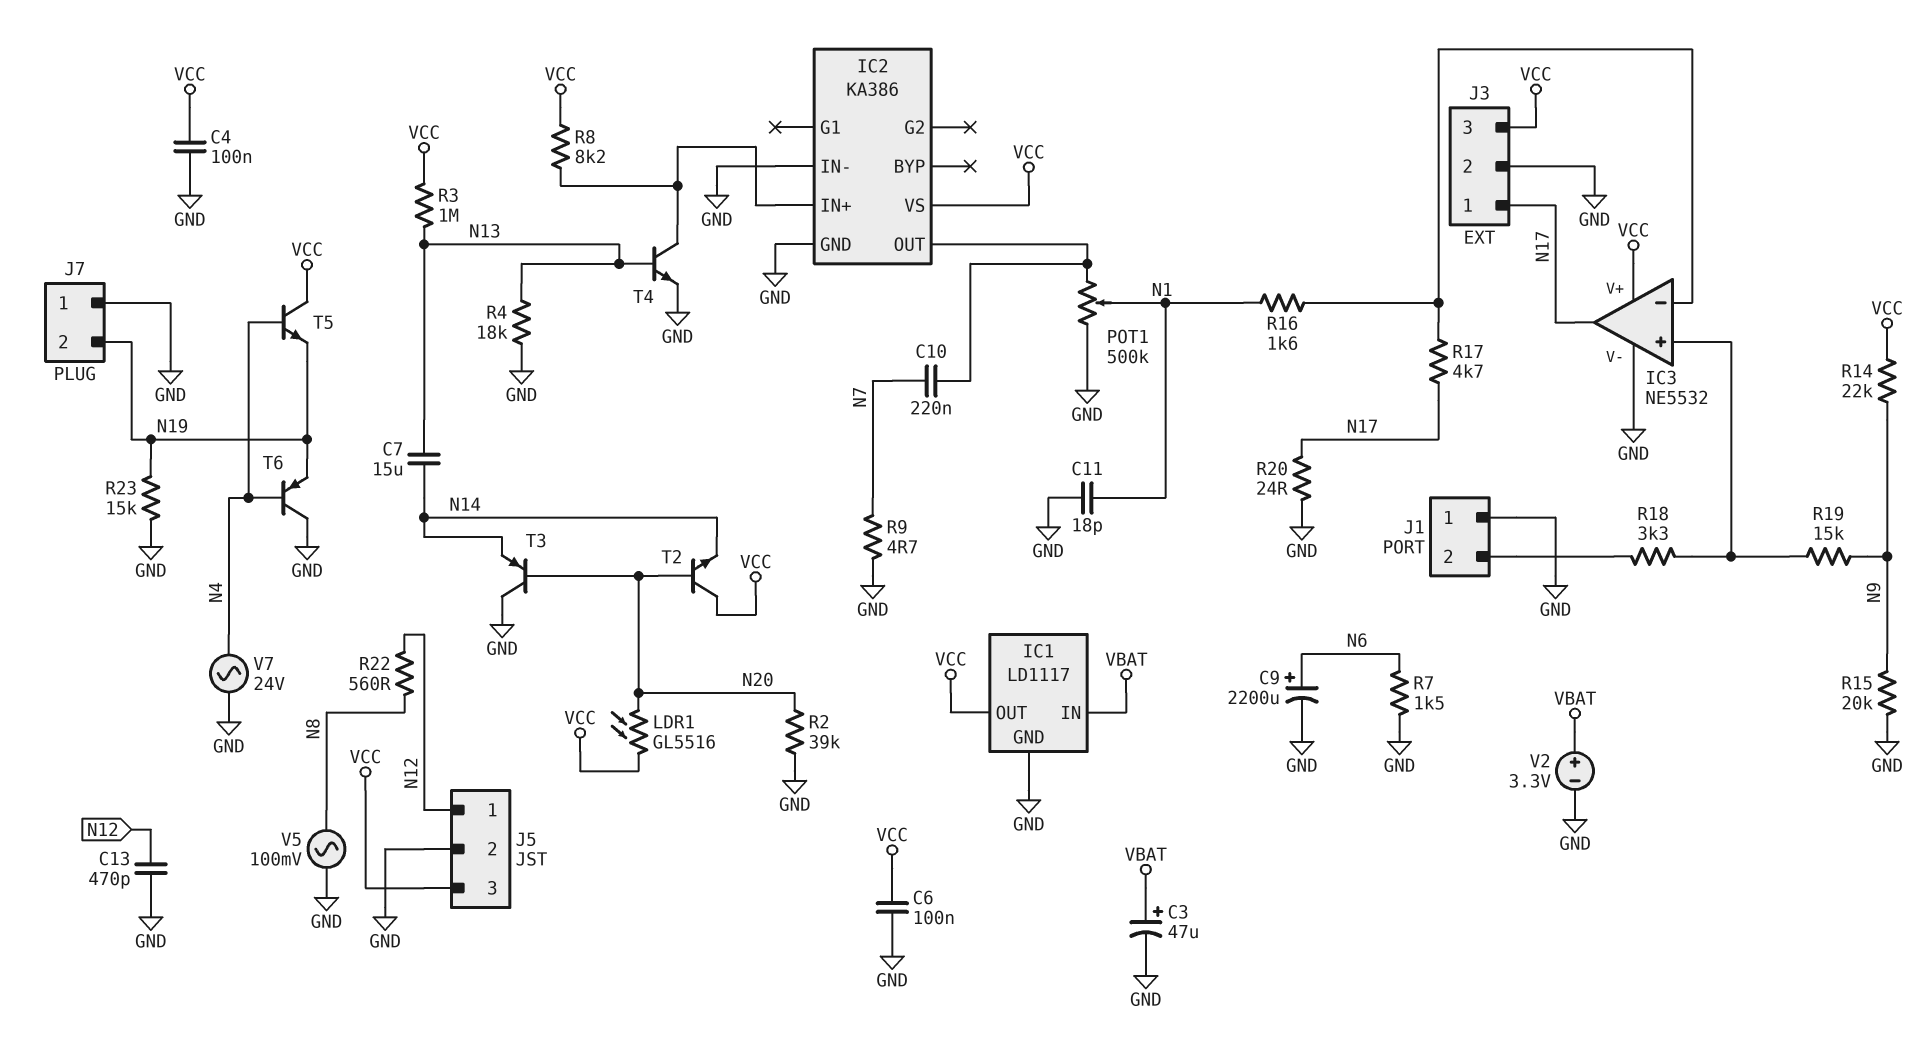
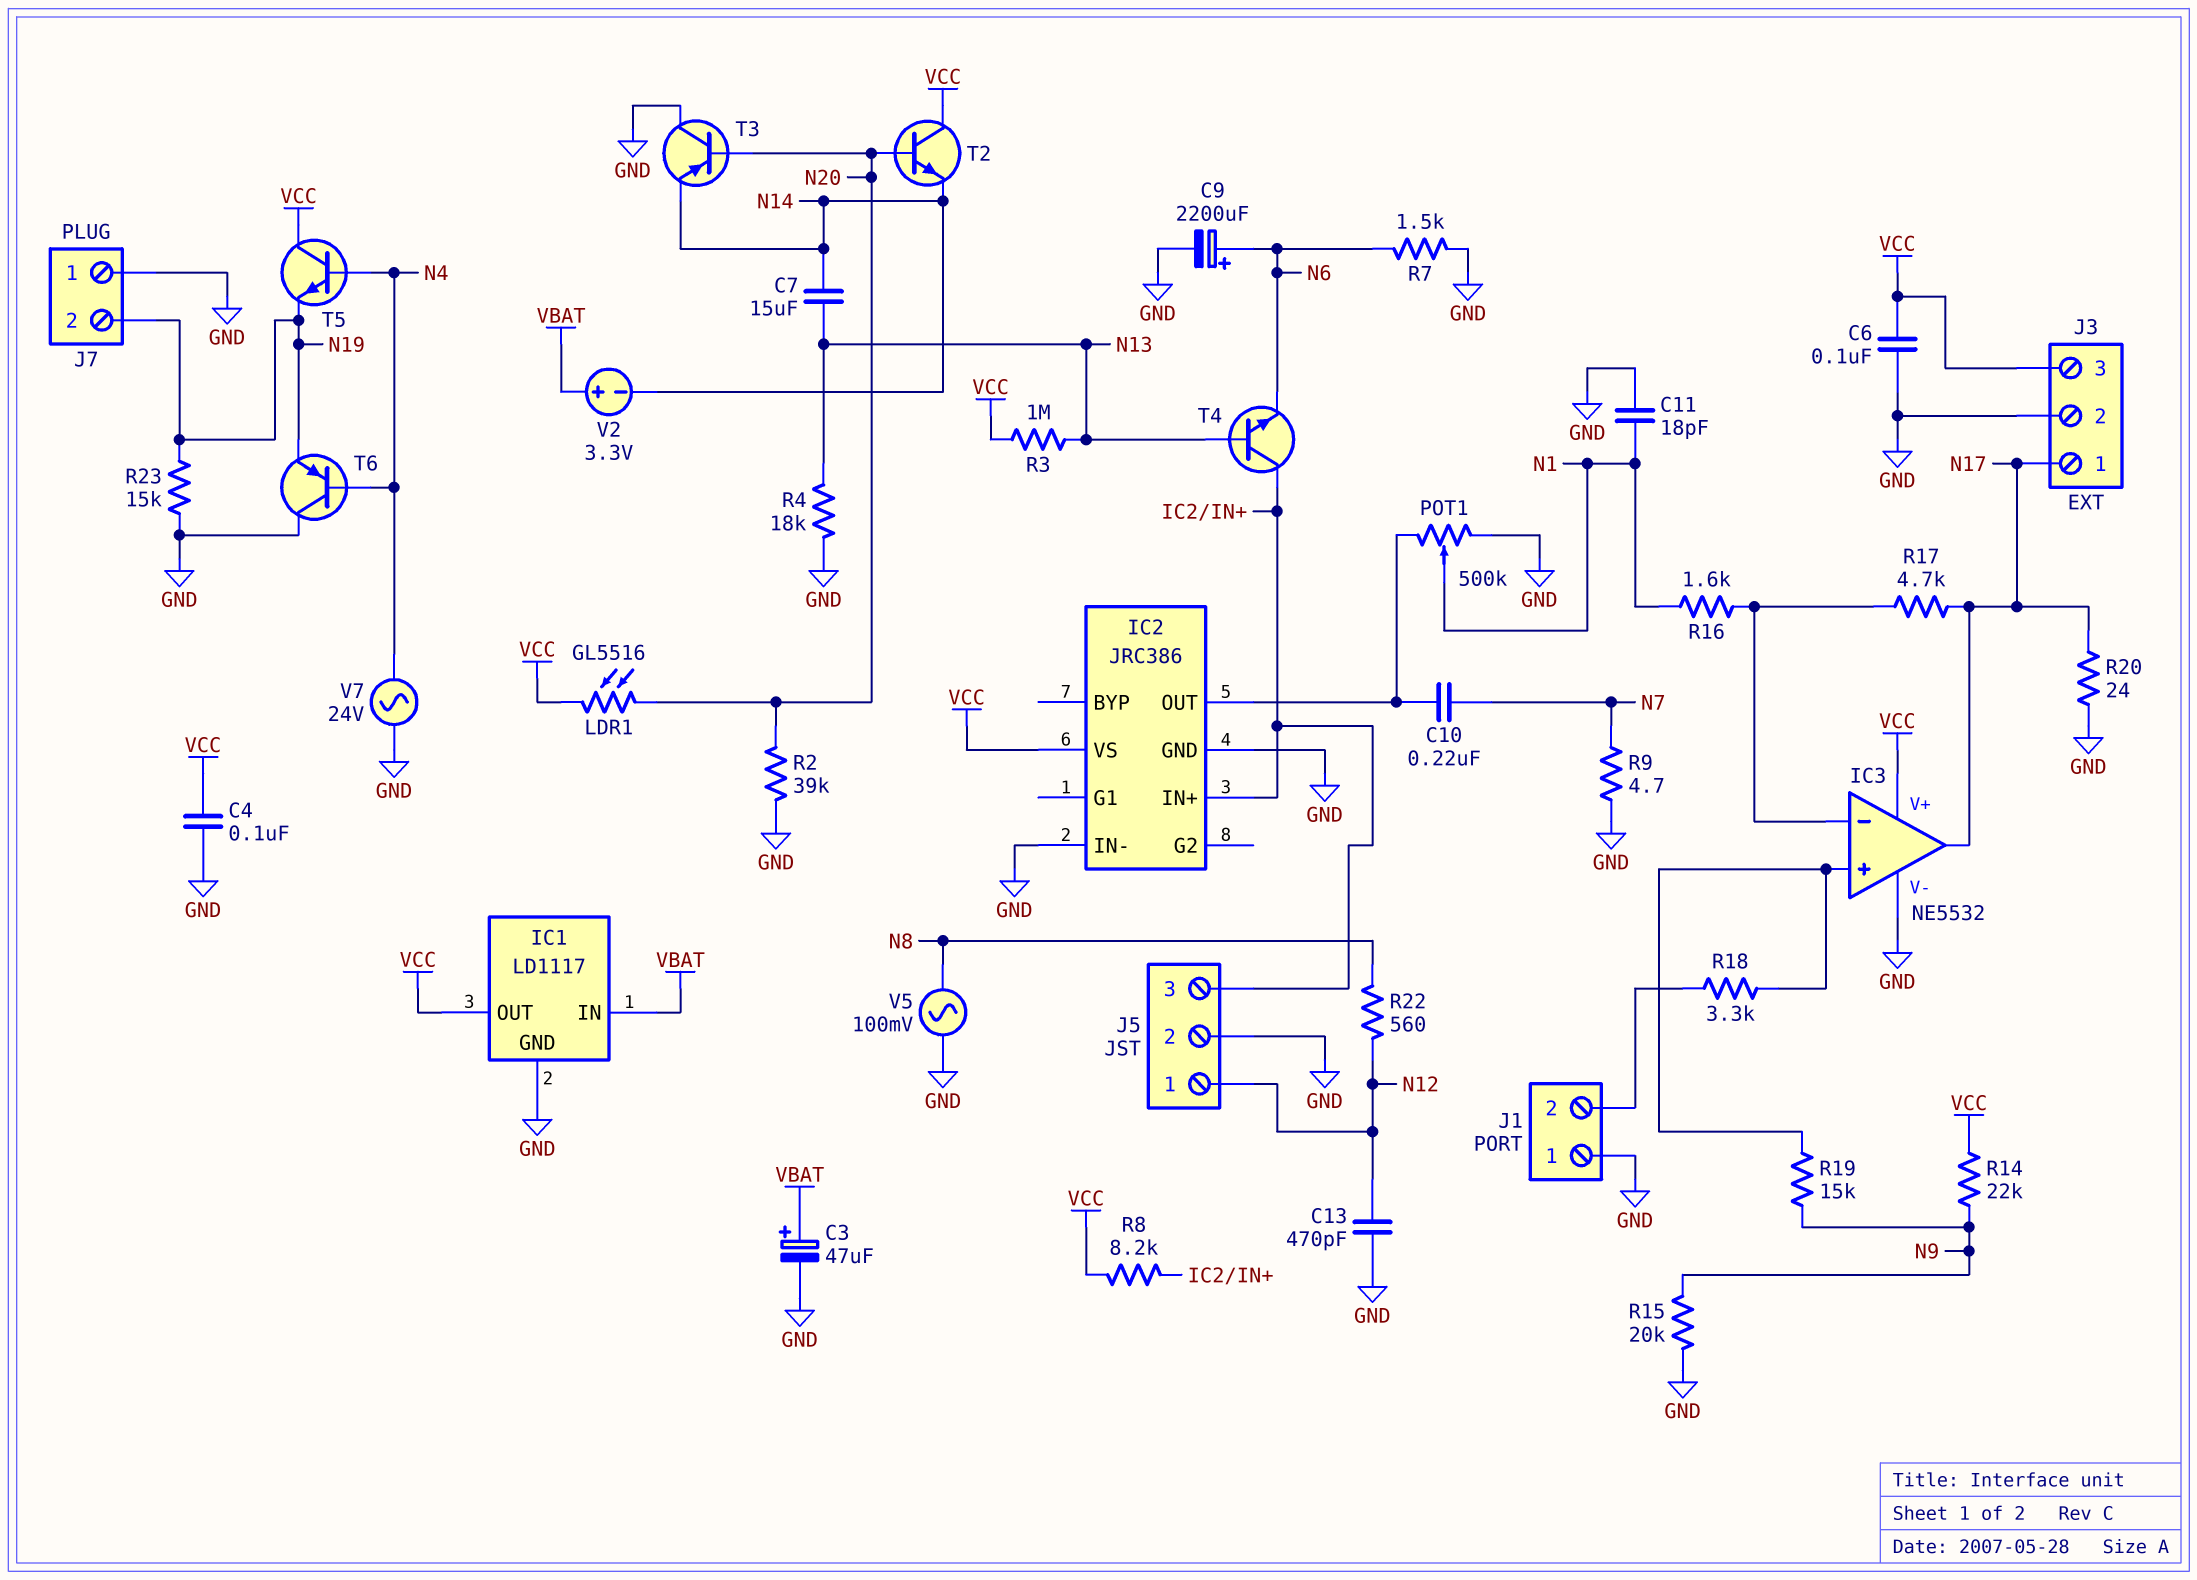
IC2: KA386 -> JRC386
J5 pin 3: VCC -> IC2/IN+
T4: NPN (B N13, C IC2/IN+, E GND) -> NPN (B N13, C IC2/IN+, E N6)
V2: 3.3V (plus VBAT, minus GND) -> 3.3V (plus VBAT, minus N14)

